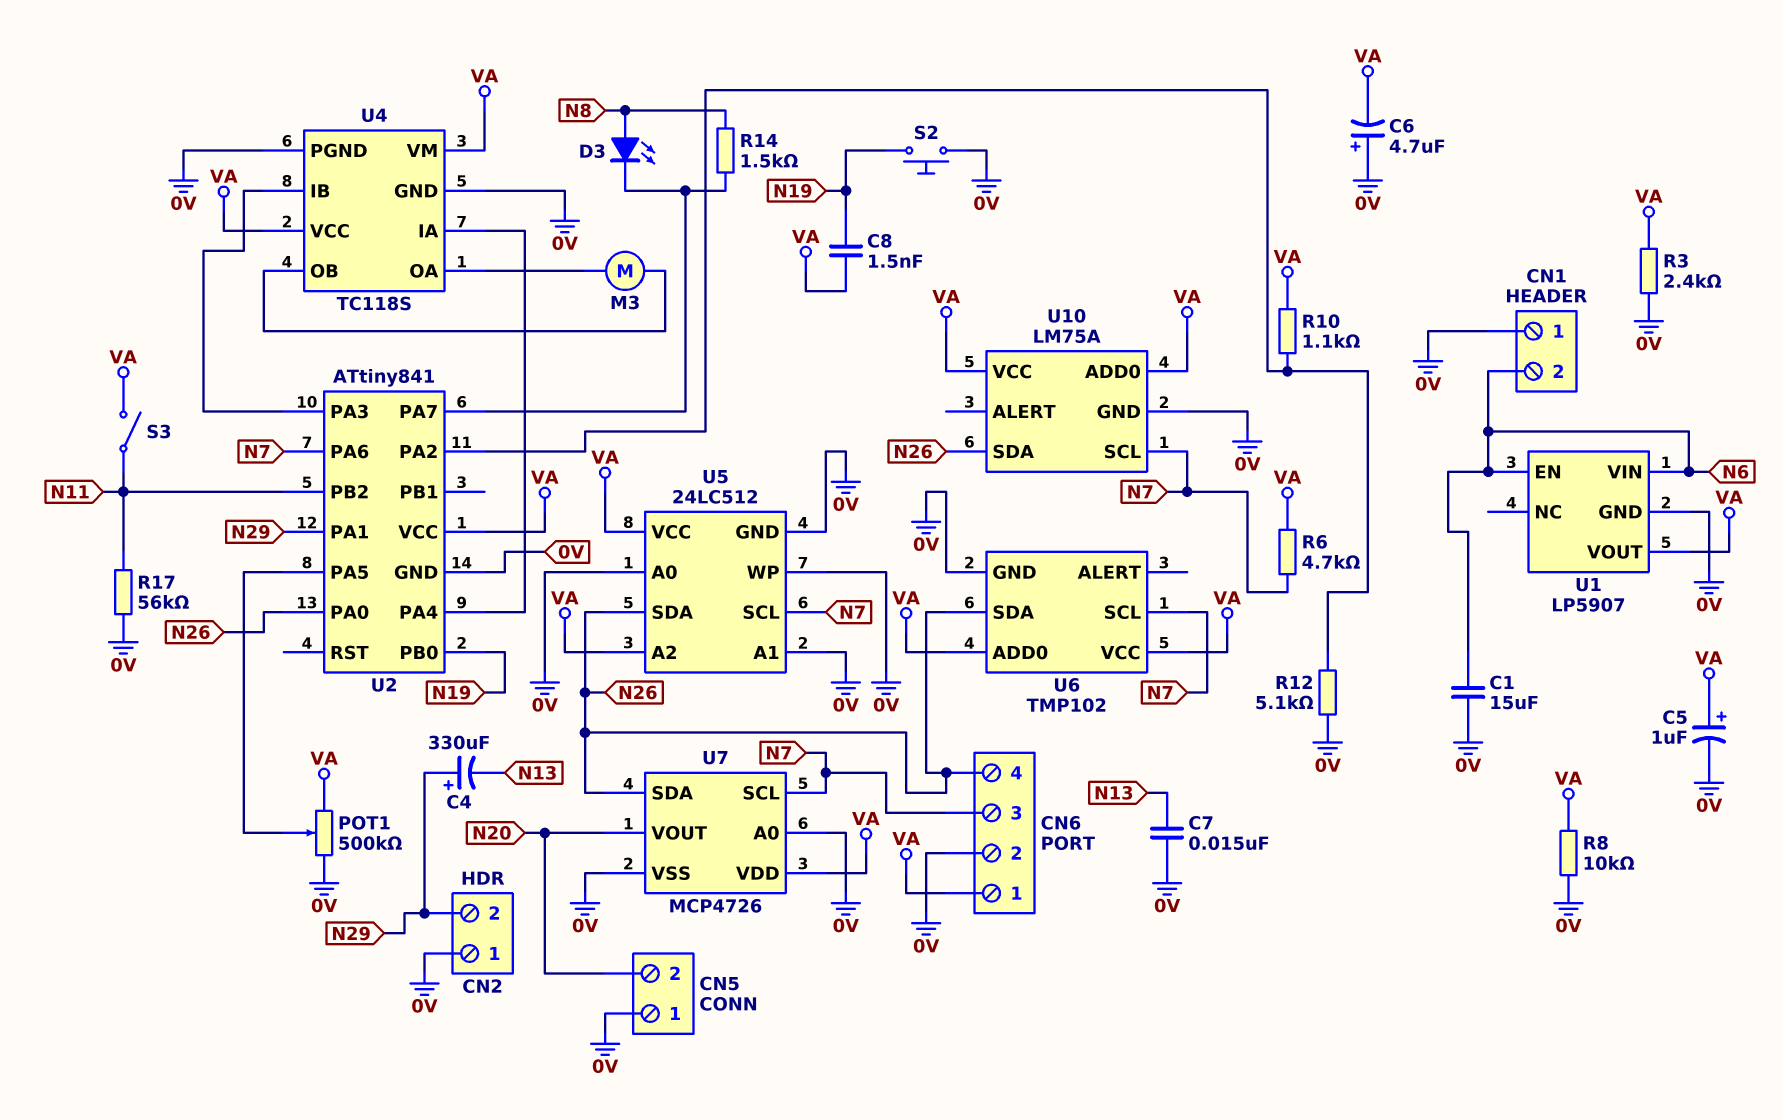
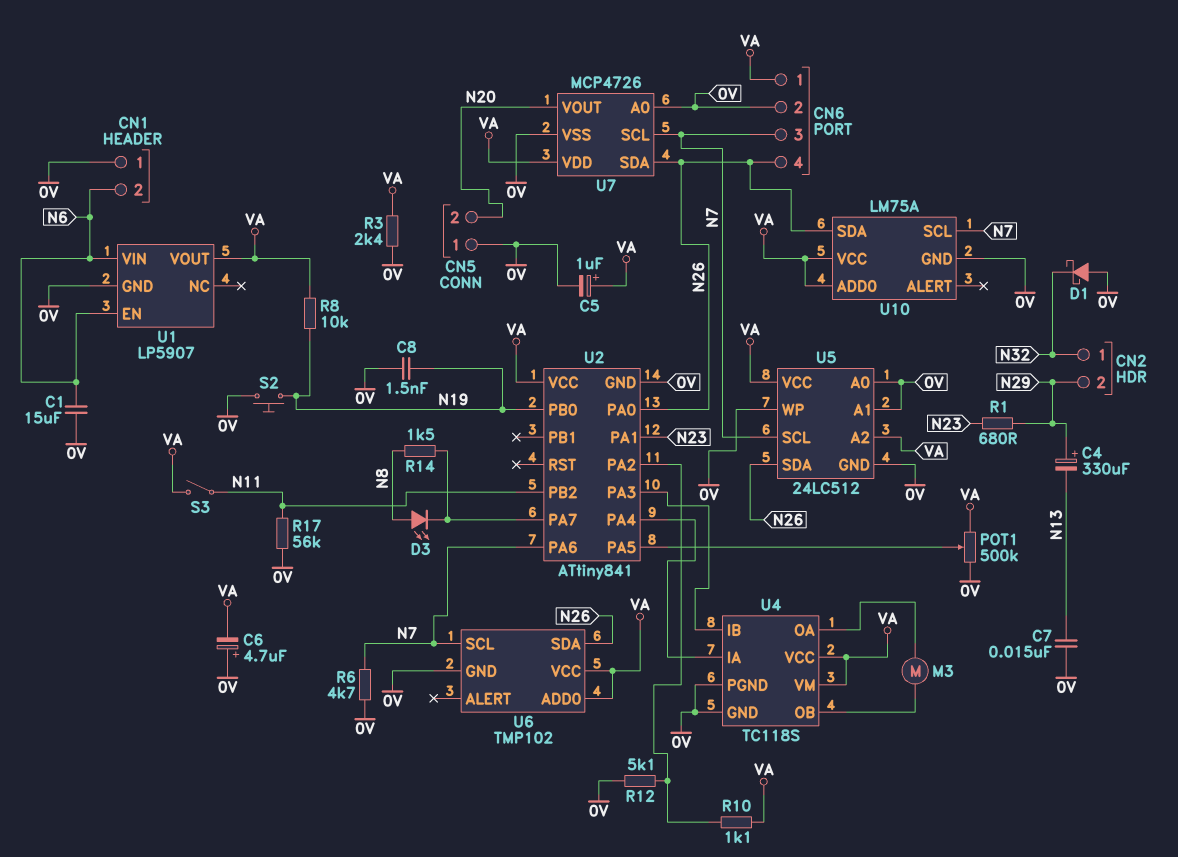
C8: 1.5nF (N19, VA) -> 1.5nF (0V, N19)
CN2 pin 1: 0V -> N32
D1: none -> schottky (A 0V, K N32)
R1: none -> 680 (N23, N29)
R6: 4.7k (N7, VA) -> 4.7k (0V, N7)
R8: 10k (0V, VA) -> 10k (N19, VA)
U2 pin PA1: N29 -> N23

